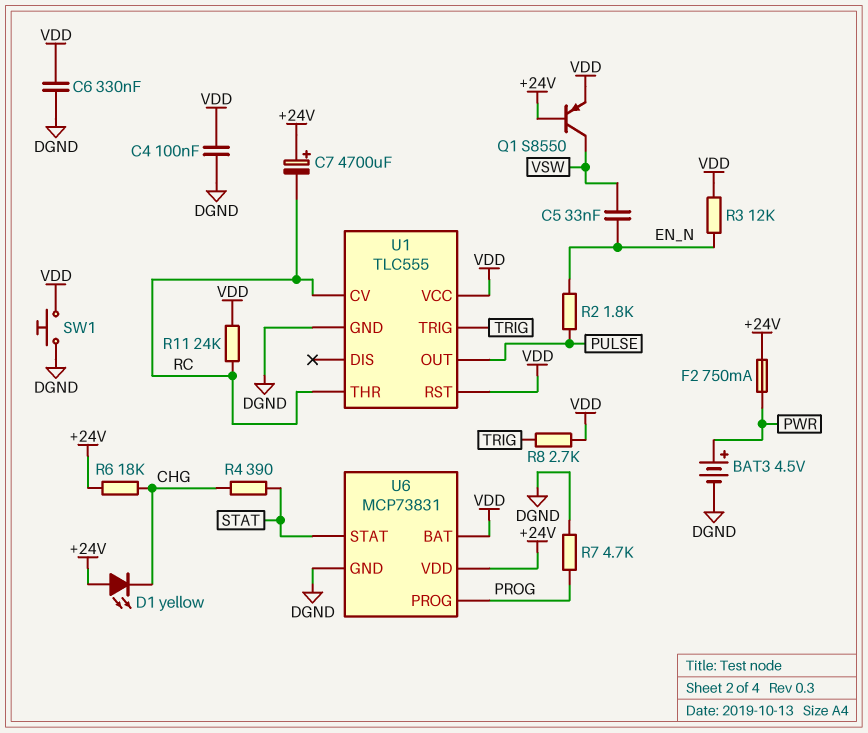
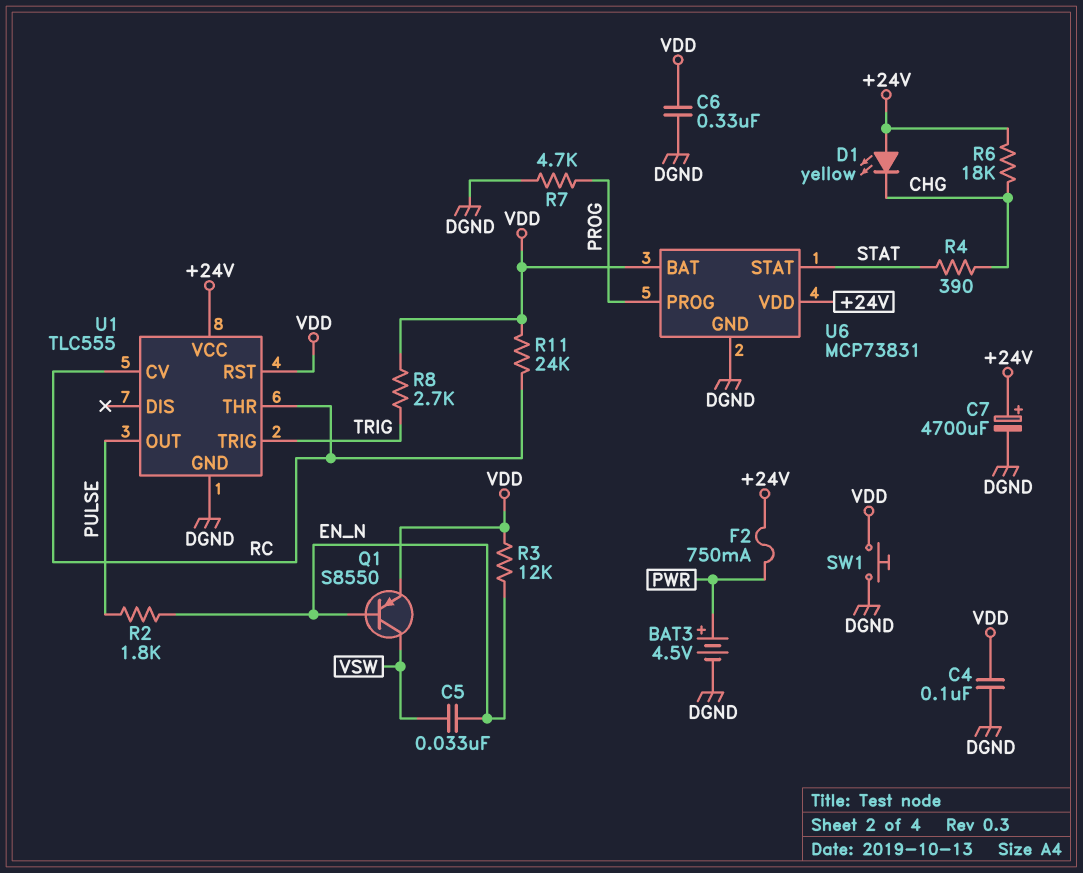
C7: 4700uF (plus +24V, minus RC) -> 4700uF (plus +24V, minus DGND)
Q1: PNP S8550 (B +24V, C VSW, E VDD) -> PNP S8550 (B EN_N, C VSW, E VDD)
U1 pin VCC: VDD -> +24V

